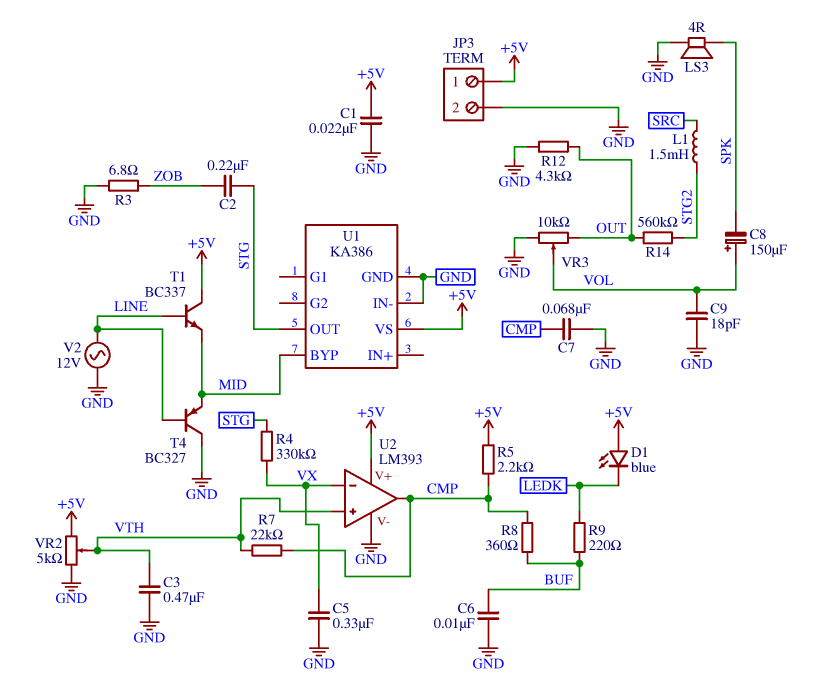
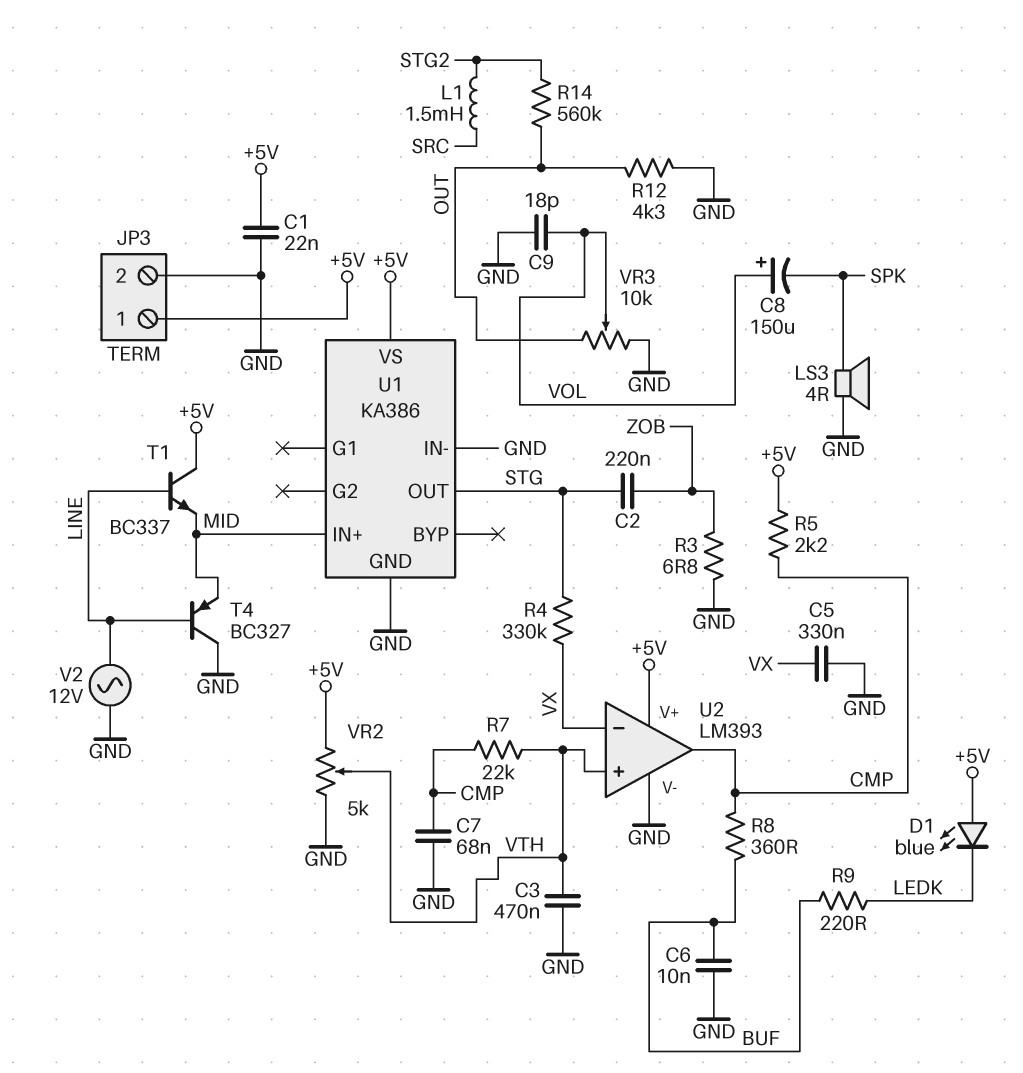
U1 pin BYP: MID -> none
U1 pin IN+: none -> MID

